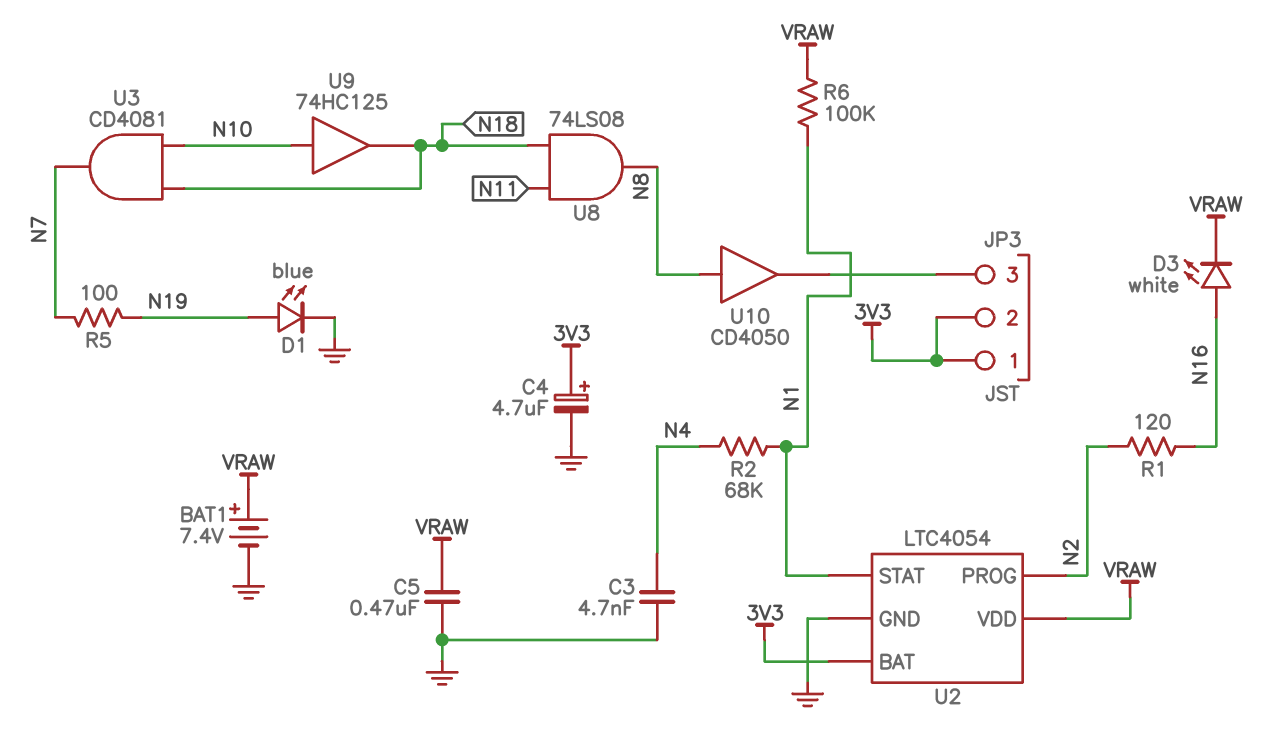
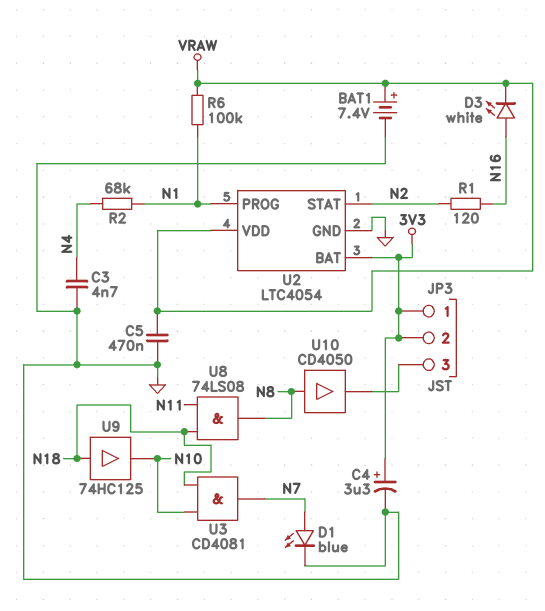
C4: 4.7uF (plus 3V3, minus GND) -> 3.3uF (plus 3V3, minus GND)
D1: LED blue (A N19, K GND) -> LED blue (A N7, K GND)
R5: 100 (N7, N19) -> none
U2 pin PROG: N2 -> N1
U2 pin STAT: N1 -> N2
U9: buffer 74HC125 (in N10, out N18) -> buffer 74HC125 (in N18, out N10)

